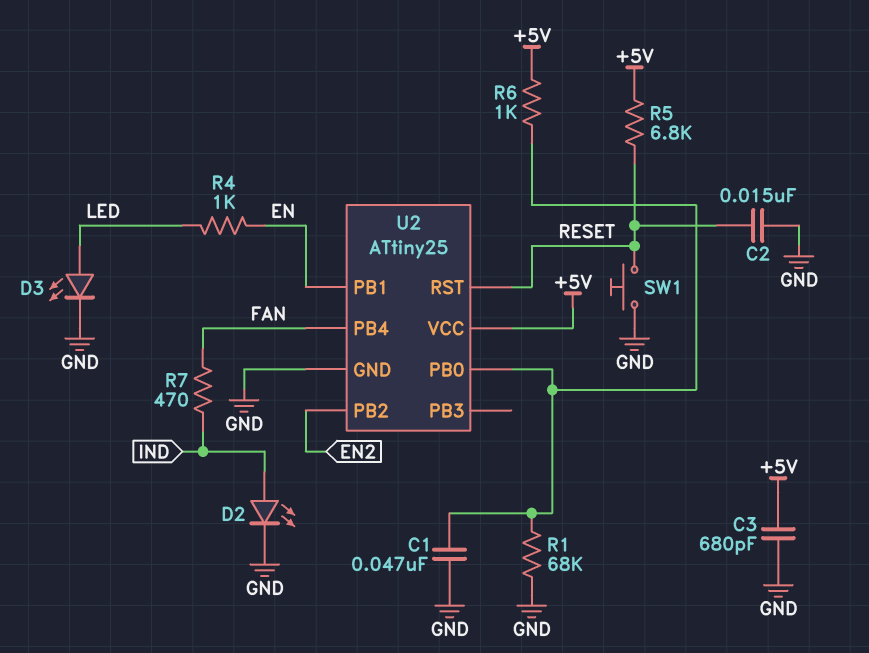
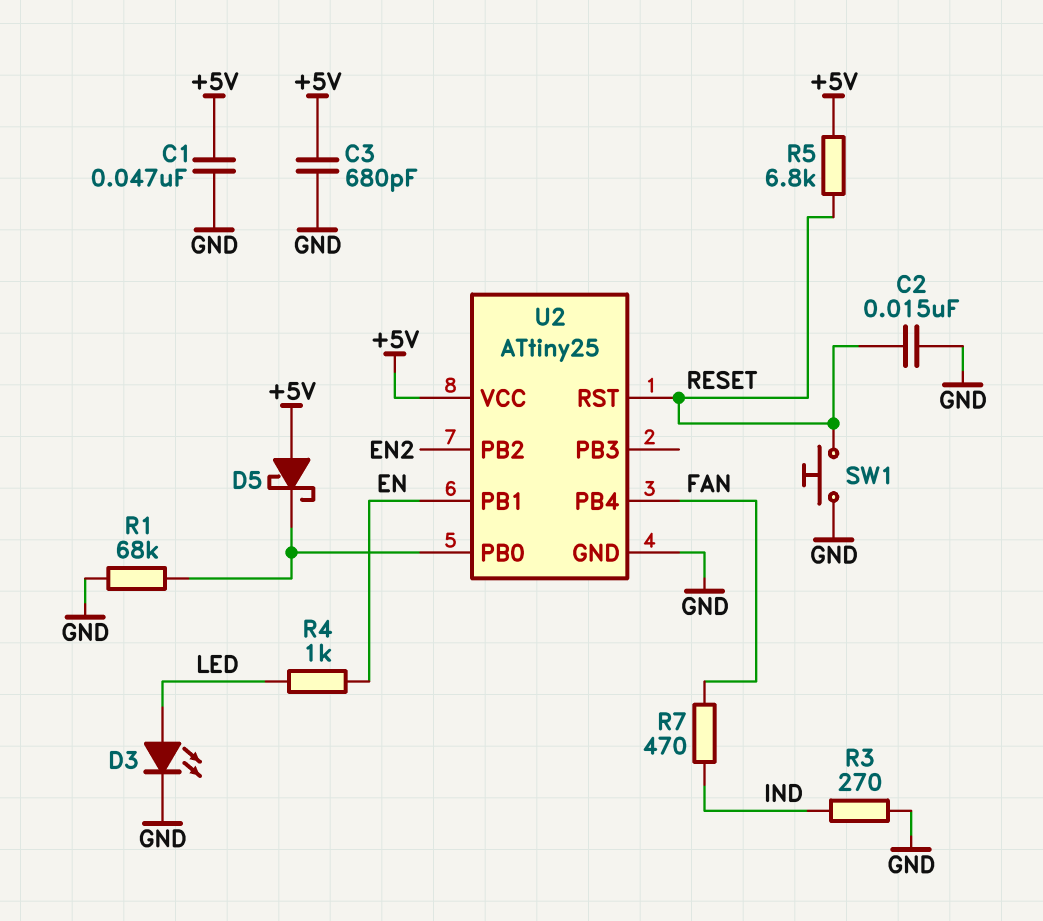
C1: 47nF (GND, U2/PB0) -> 47nF (+5V, GND)
D2: LED (A IND, K GND) -> none
D5: none -> schottky (A +5V, K U2/PB0)
R3: none -> 270 (GND, IND)
R6: 1k (+5V, U2/PB0) -> none

